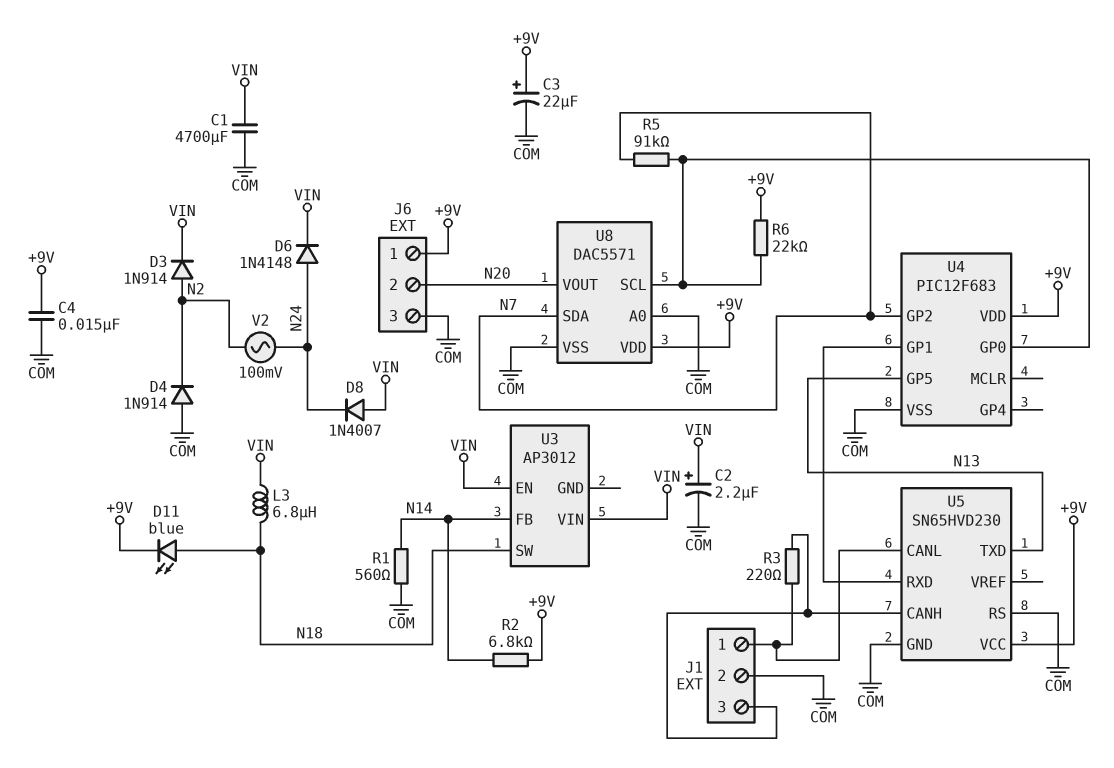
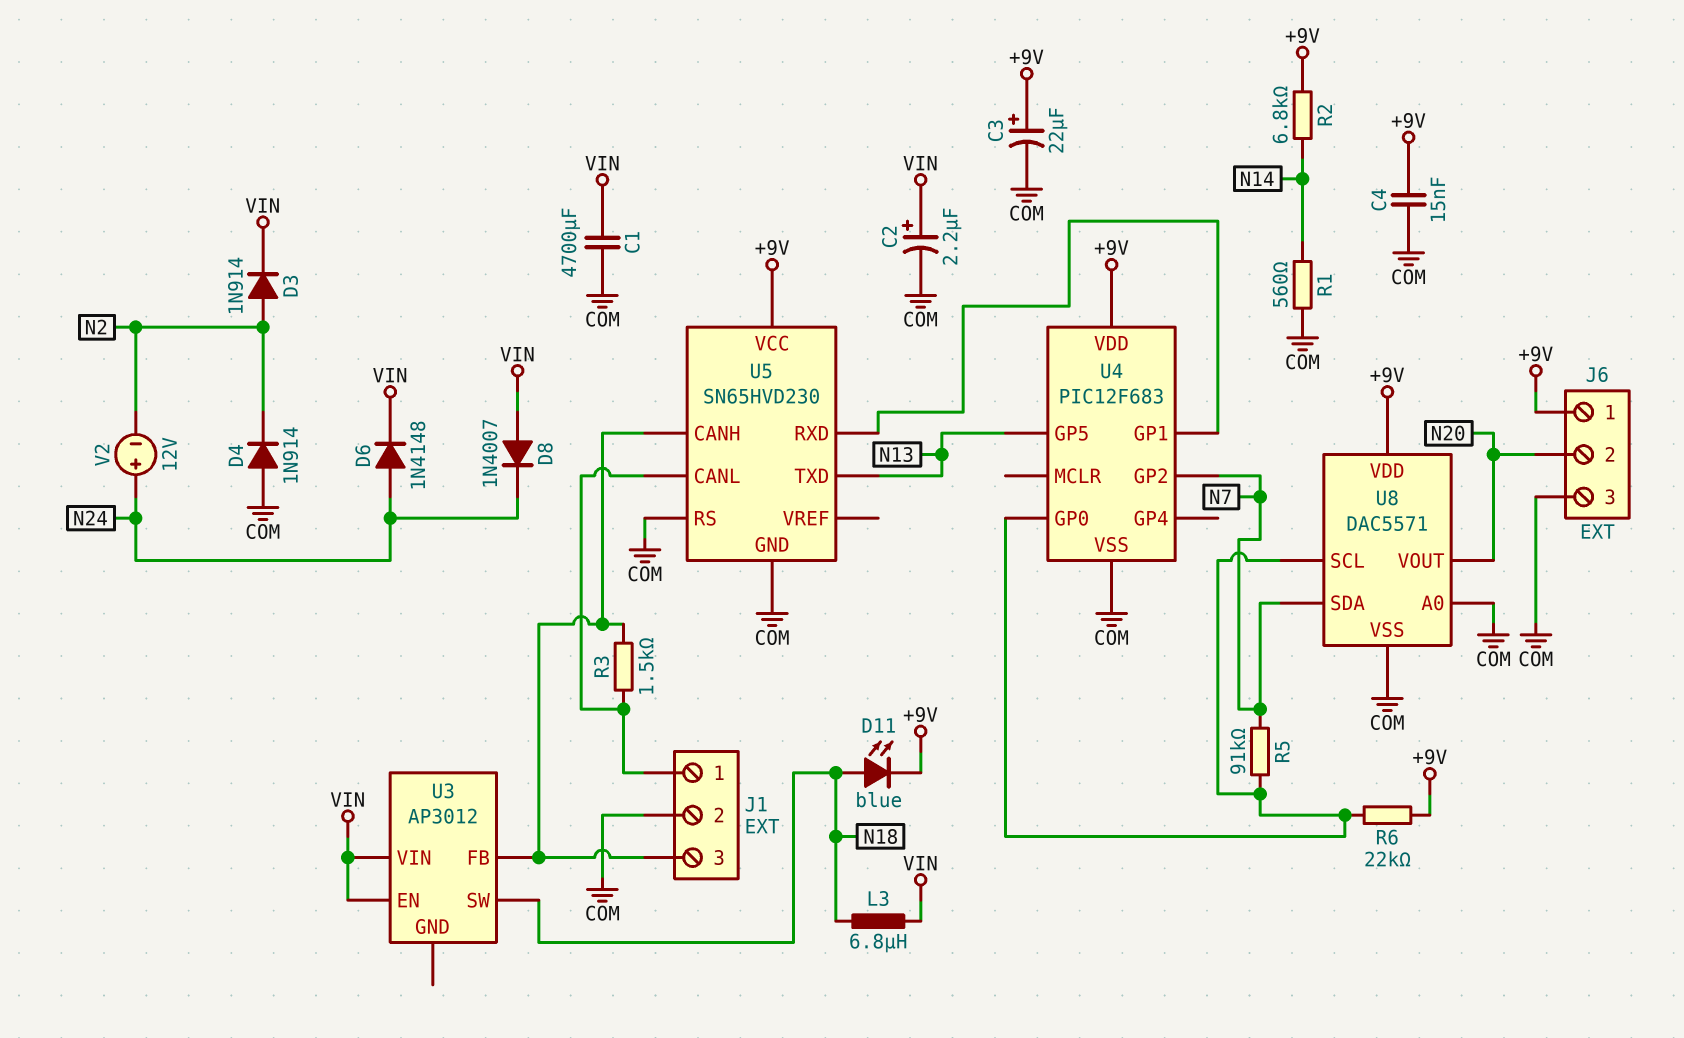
R3: 220 (J1/1, J1/3) -> 1.5k (J1/1, J1/3)
U3 pin FB: N14 -> J1/3
V2: AC 100mV (N2, N24) -> 12V (plus N24, minus N2)

